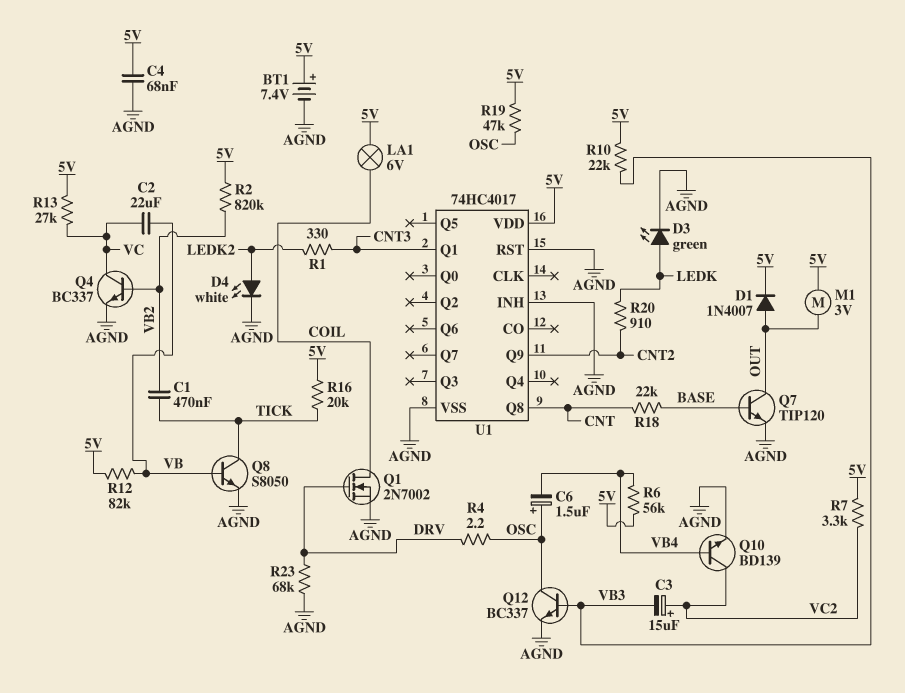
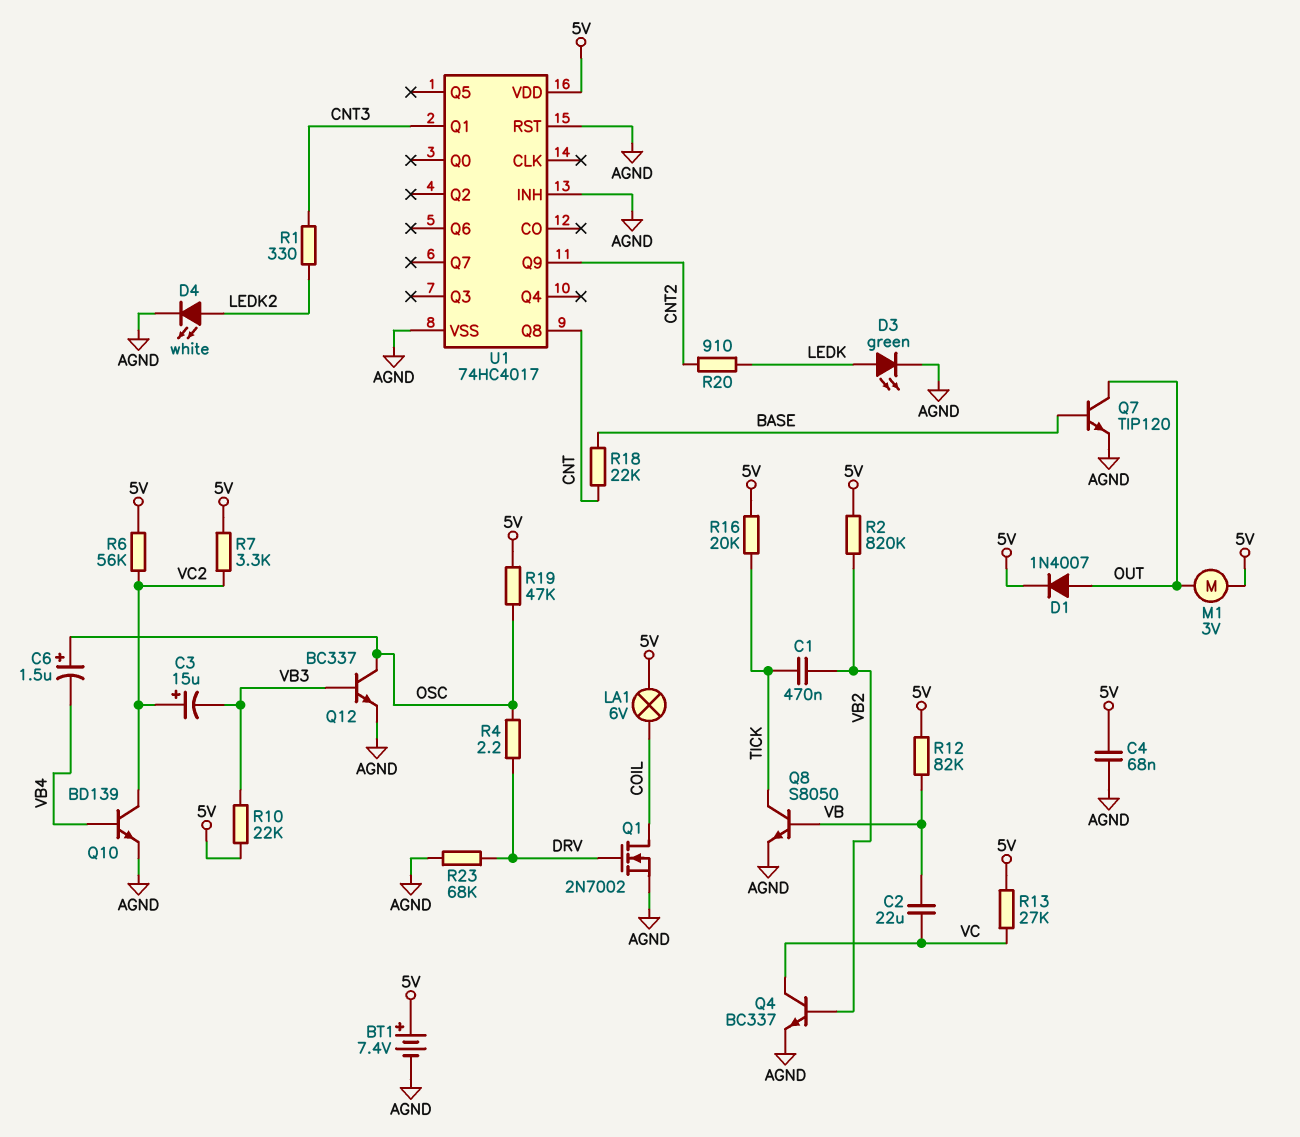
R6: 56k (5V, VB4) -> 56k (5V, VC2)

